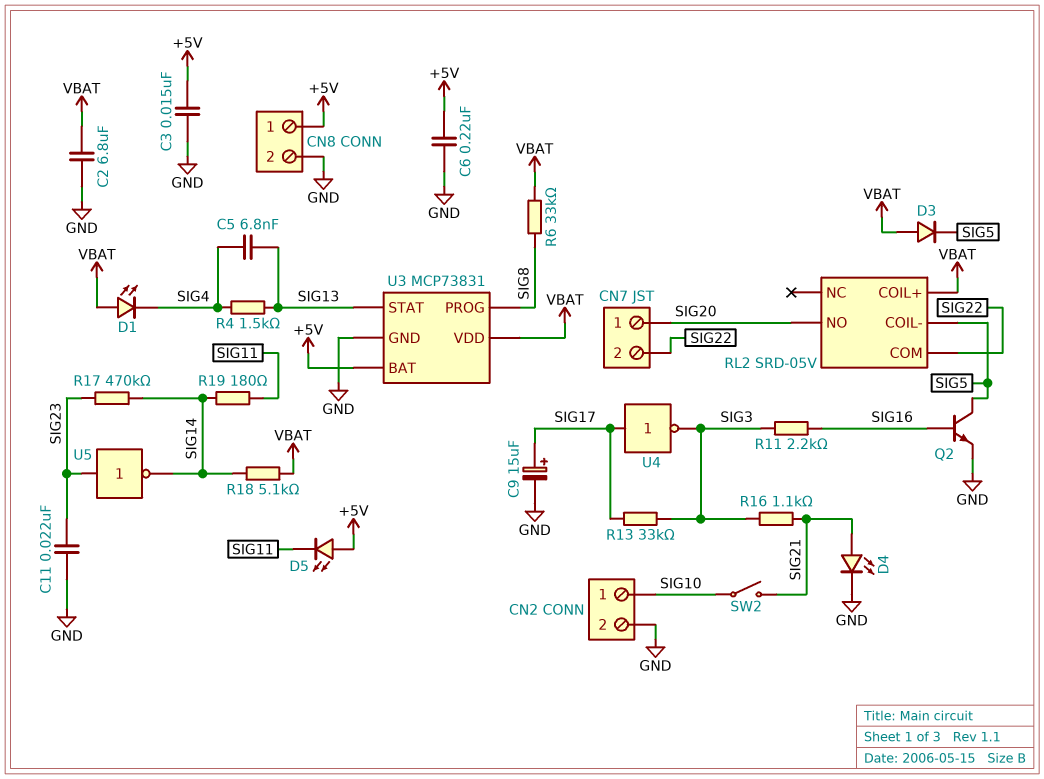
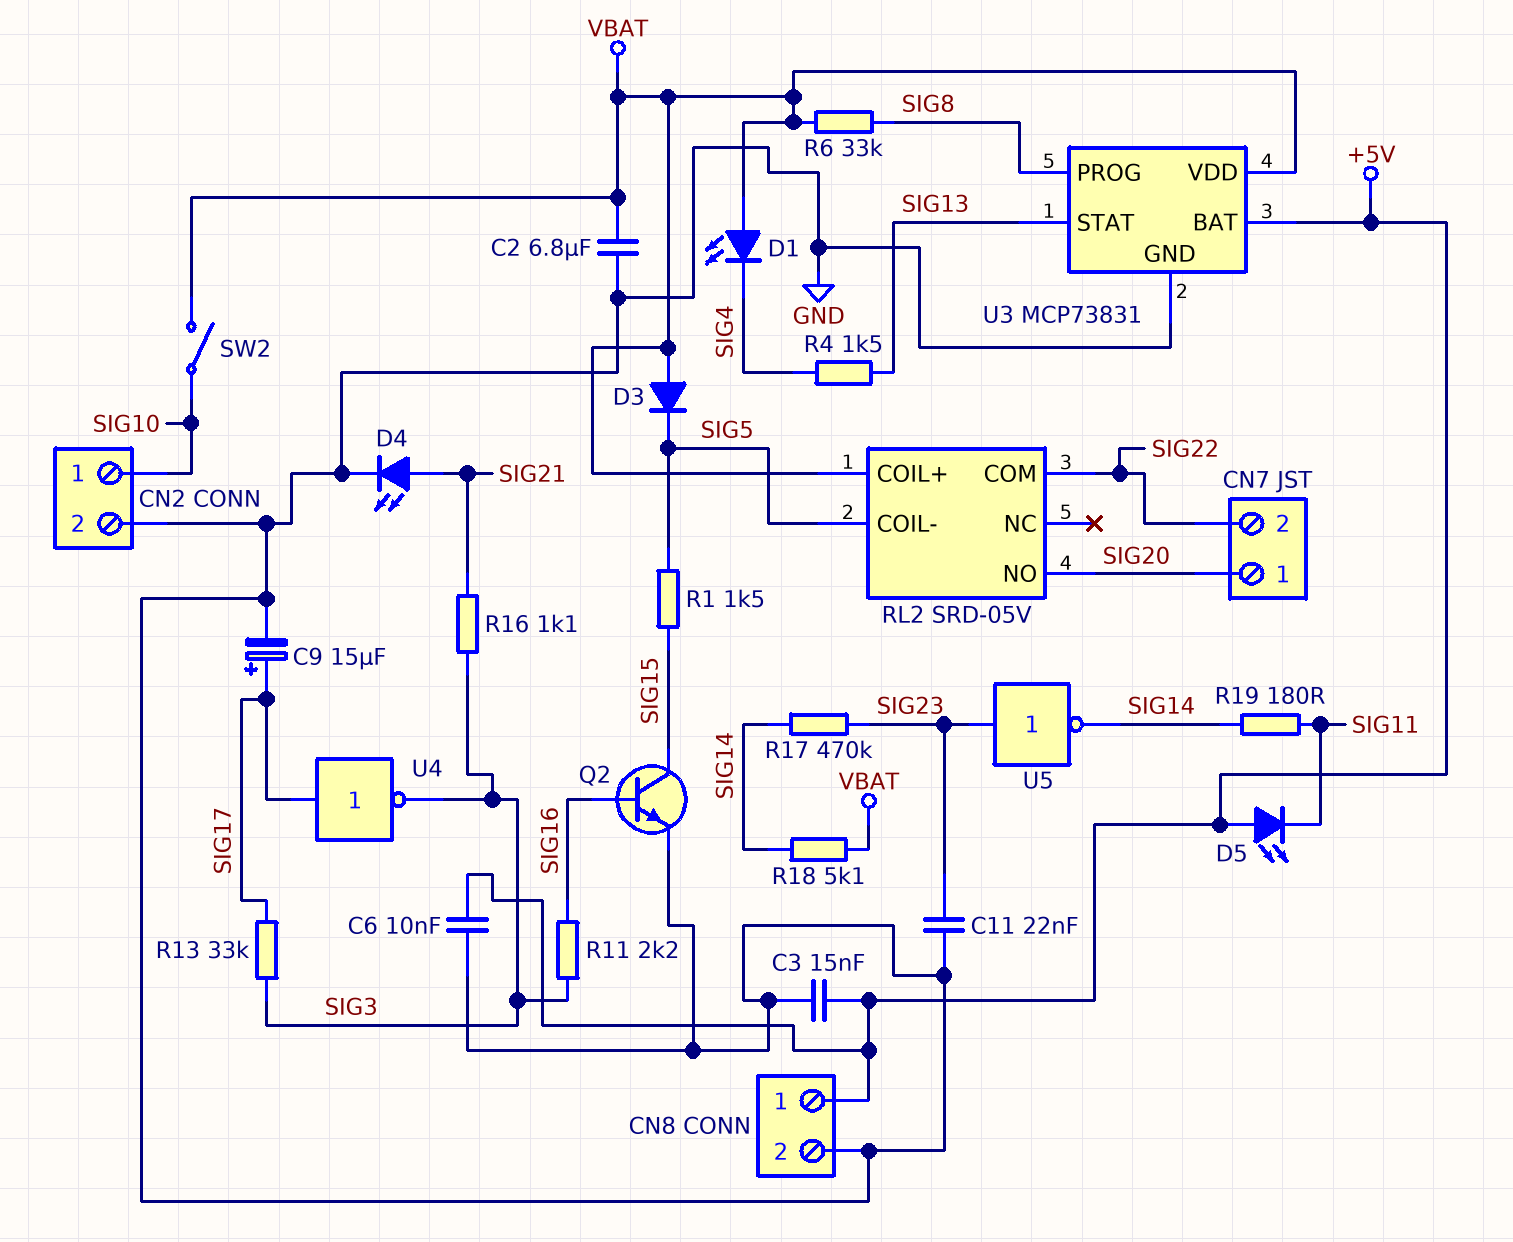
C5: 6.8nF (SIG4, SIG13) -> none
C6: 220nF (+5V, GND) -> 10nF (+5V, GND)
Q2: NPN (B SIG16, C SIG5, E GND) -> NPN (B SIG16, C SIG15, E GND)
R1: none -> 1.5k (SIG5, SIG15)
SW2: switch (SIG10, SIG21) -> switch (SIG10, VBAT)

